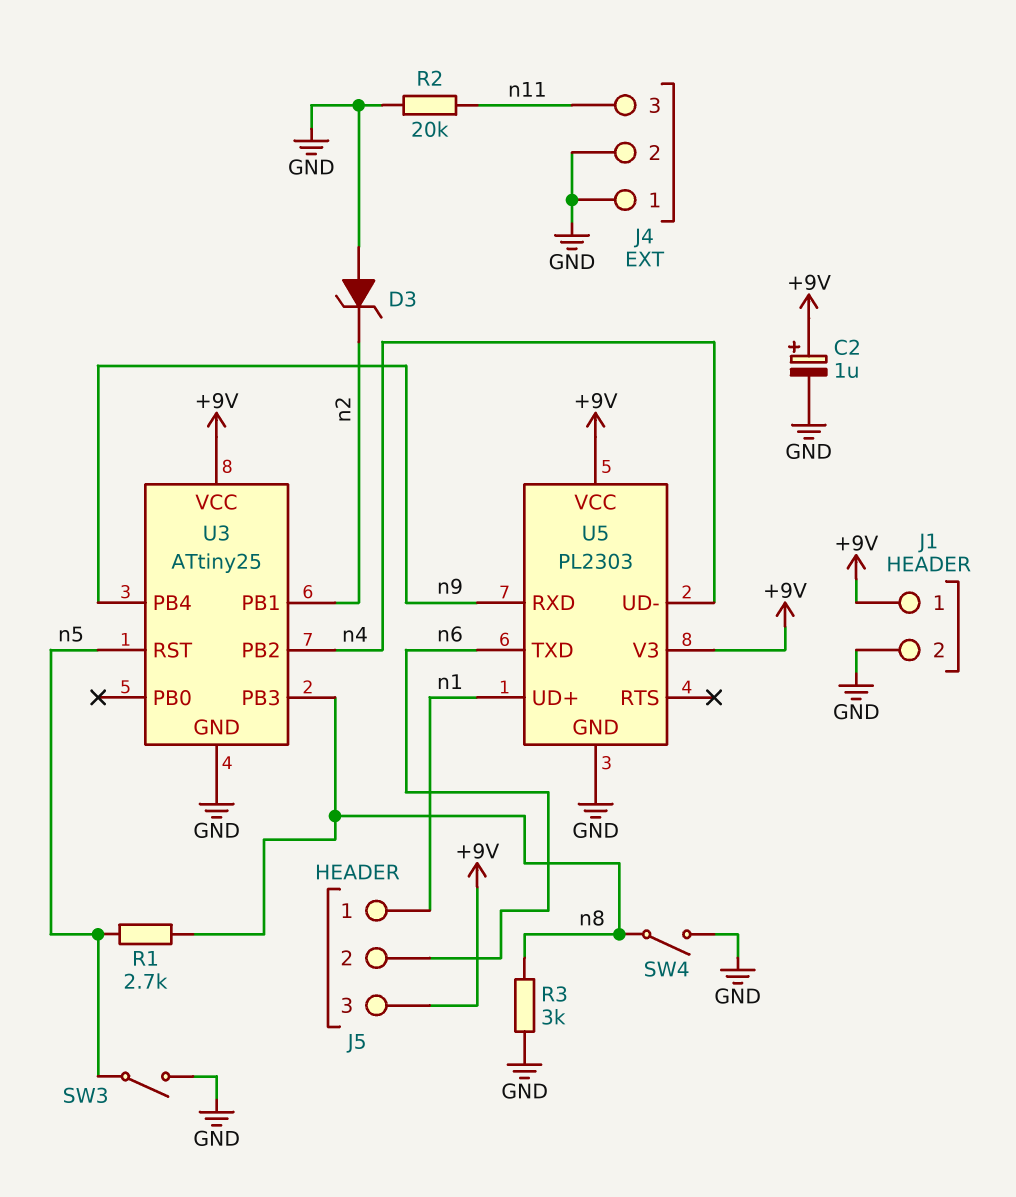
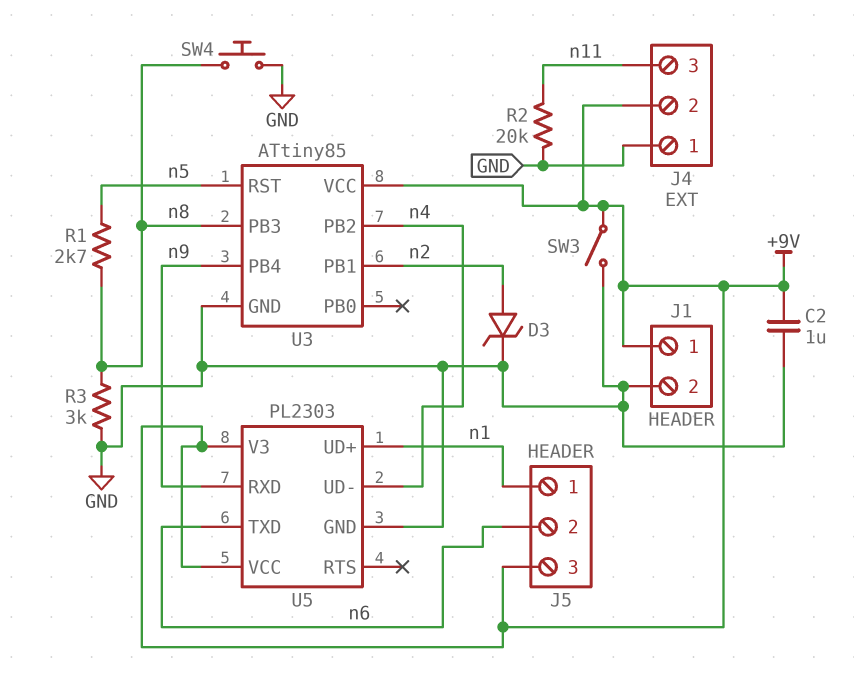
C2: 1uF (plus +9V, minus GND) -> 1uF (+9V, GND)
D3: zener (A GND, K n2) -> zener (A n2, K GND)
J4 pin 2: GND -> +9V
SW3: switch (GND, n5) -> switch (+9V, GND)
SW4: switch (GND, n8) -> button (GND, n8)
U3: ATtiny25 -> ATtiny85

